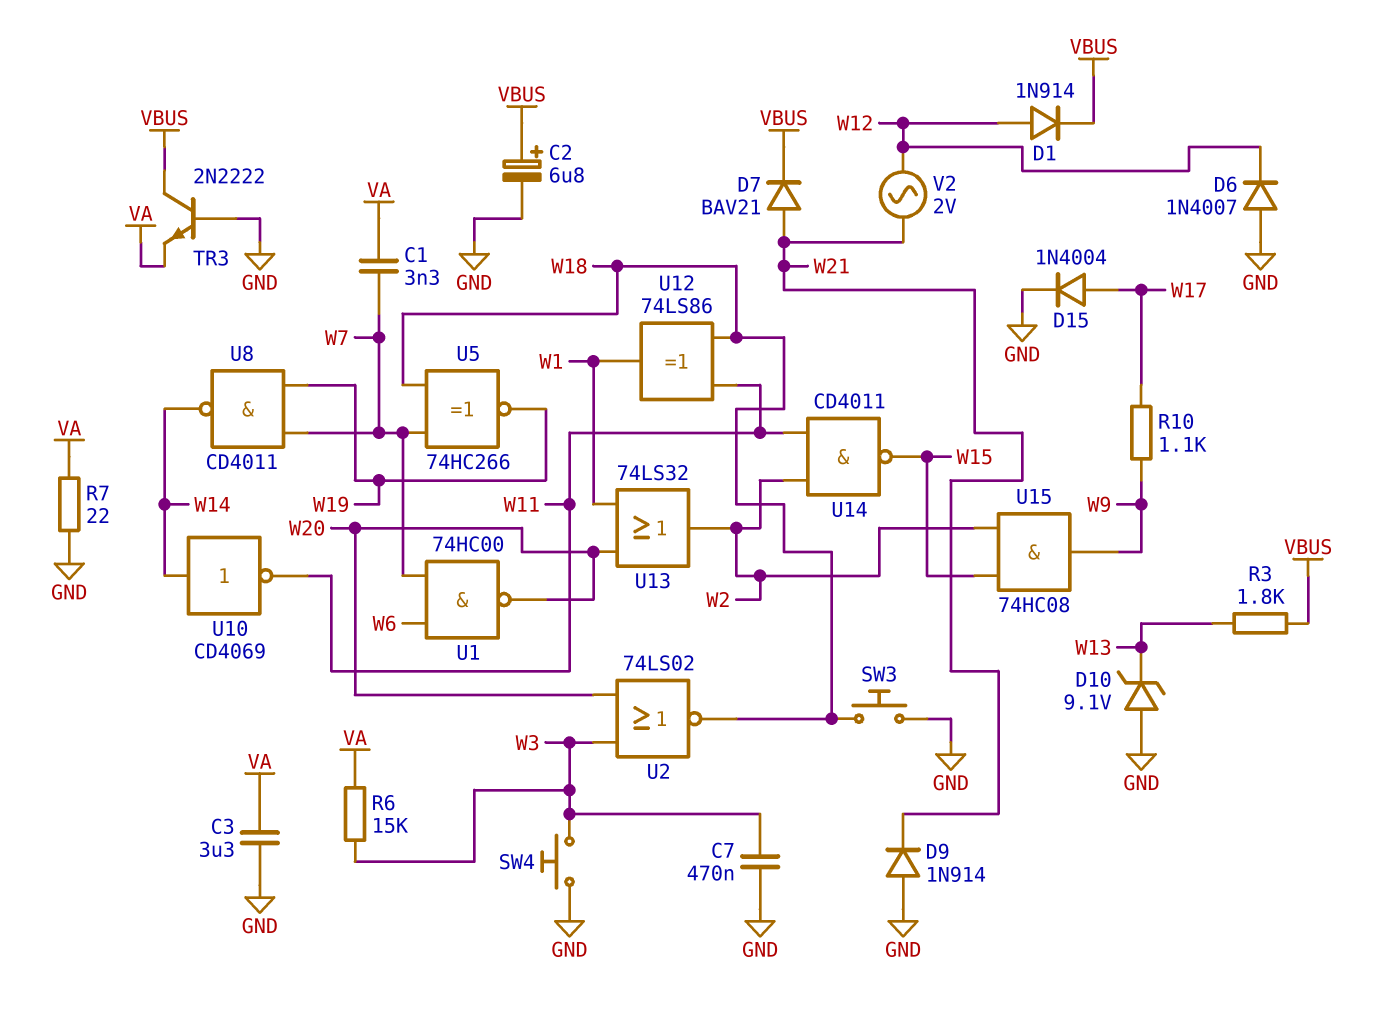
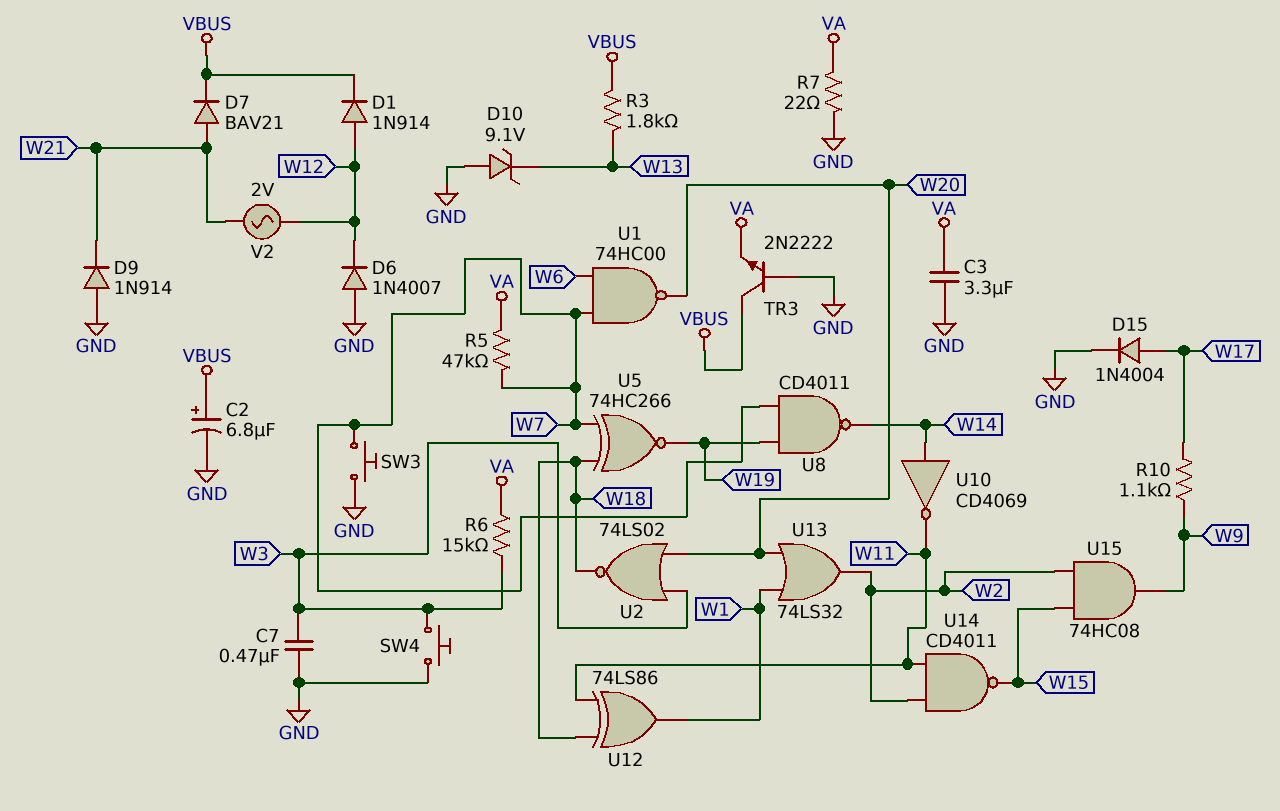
C1: 3.3nF (VA, W7) -> none
R5: none -> 47k (VA, W7)
SW3: button (GND, W18) -> button (GND, W7)

